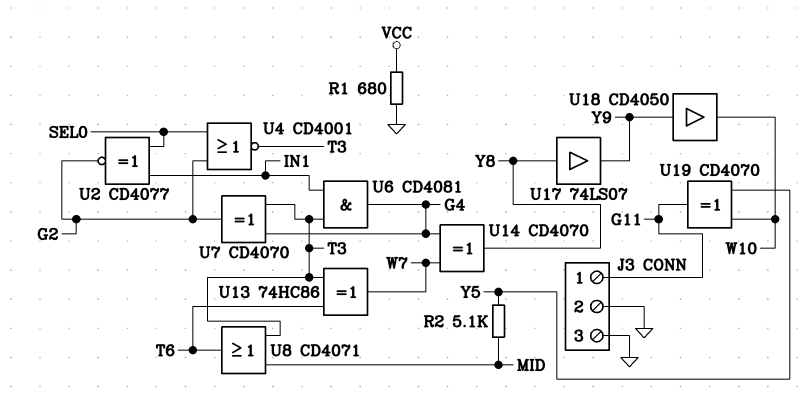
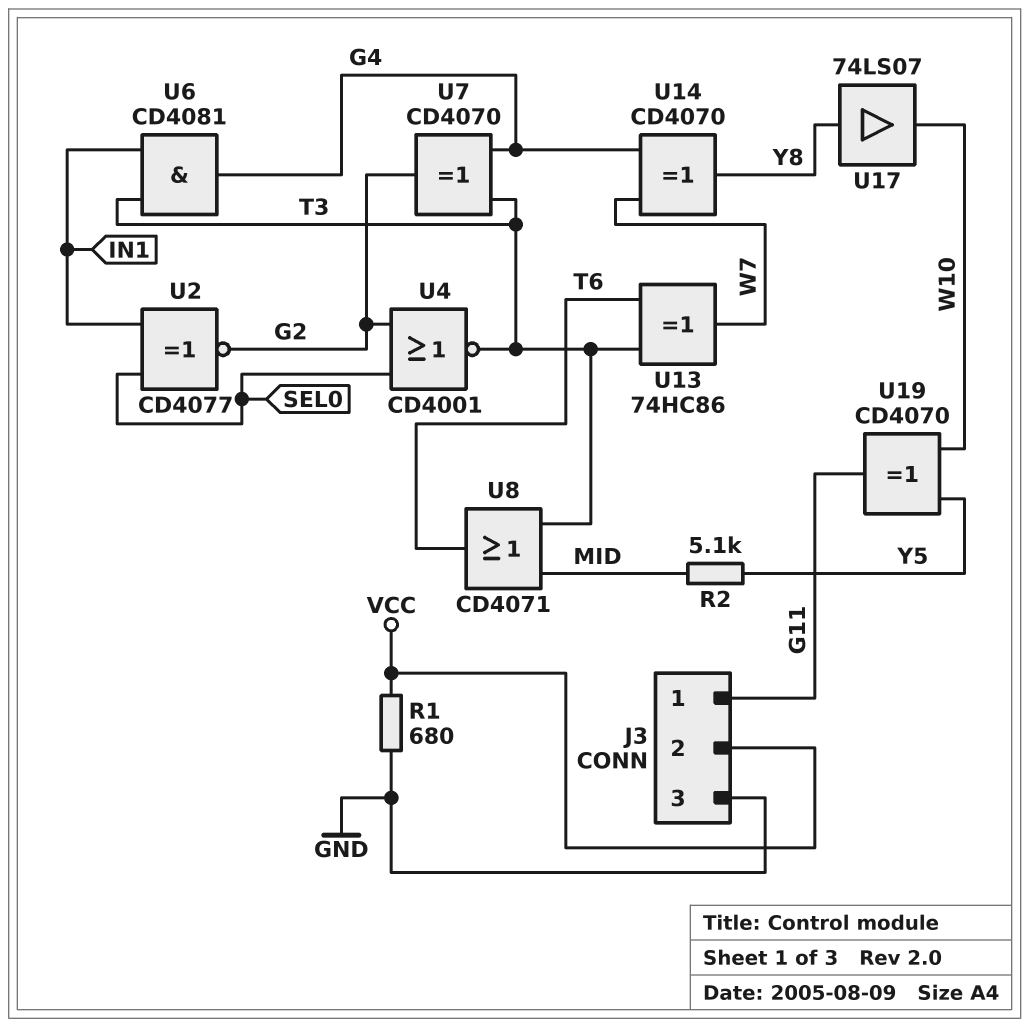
J3 pin 2: GND -> VCC
U17: buffer 74LS07 (in Y8, out Y9) -> buffer 74LS07 (in Y8, out W10)
U18: buffer CD4050 (in Y9, out W10) -> none

